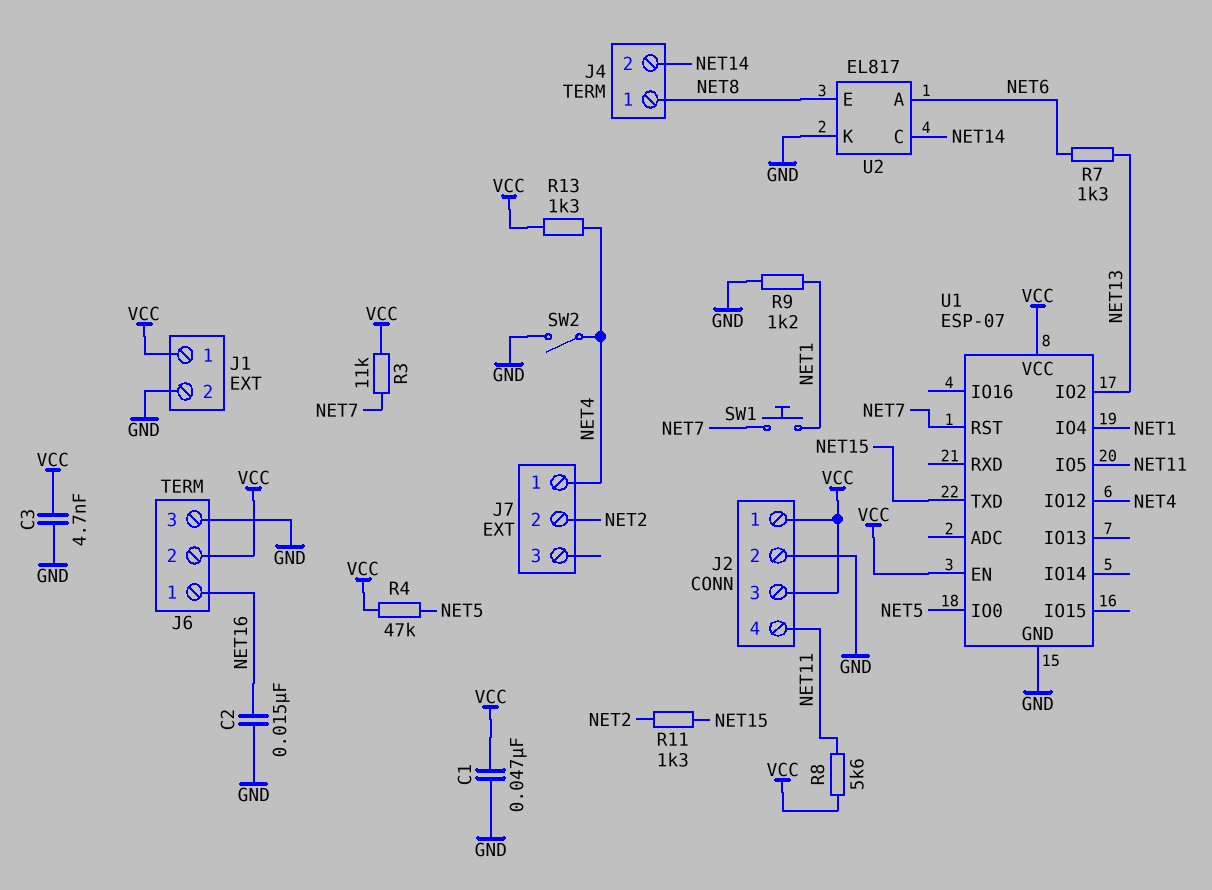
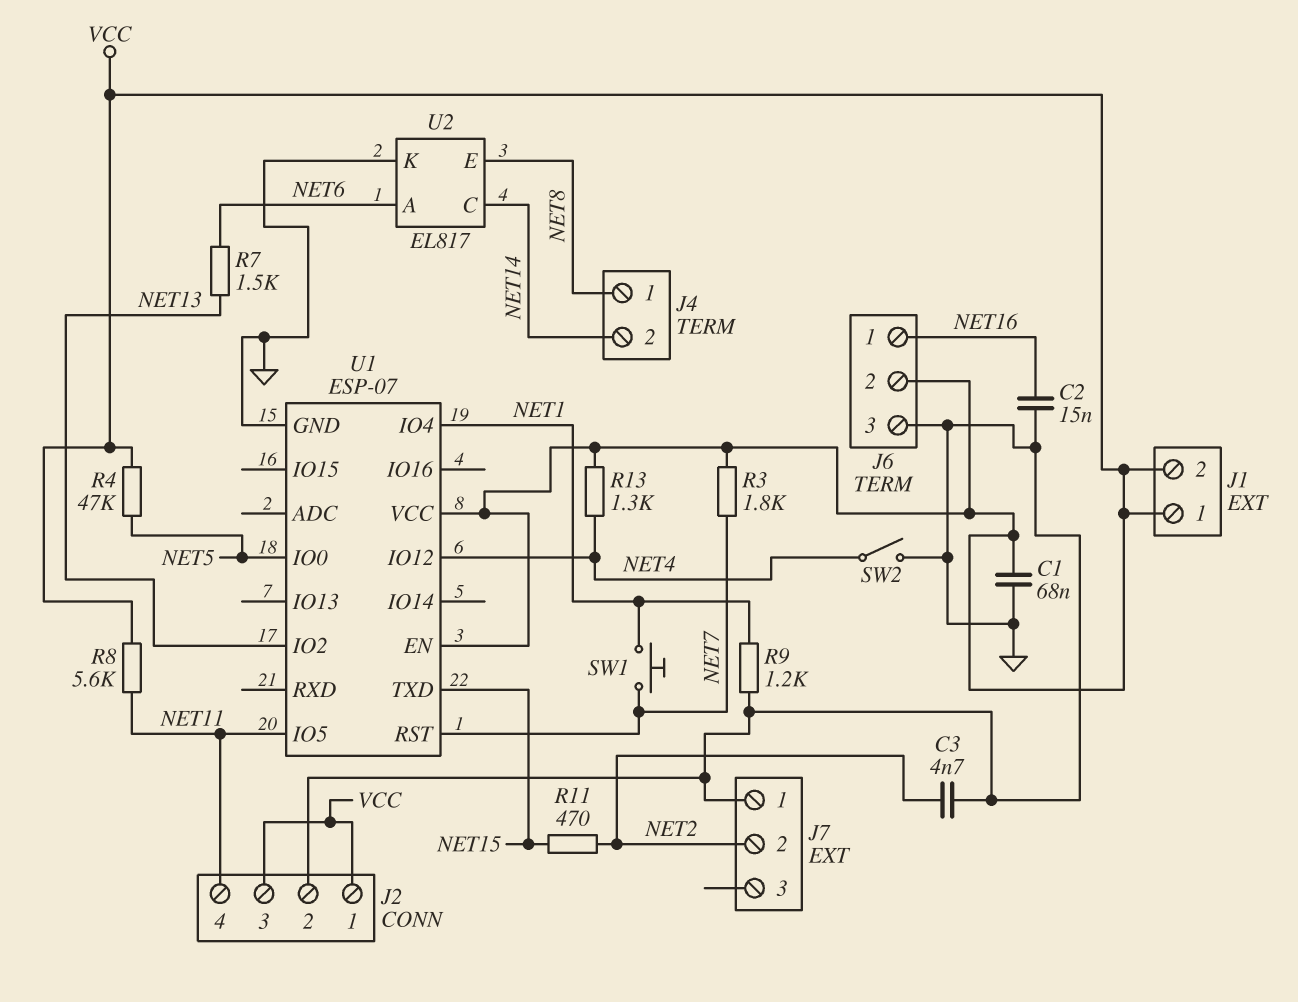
C1: 47nF (GND, VCC) -> 68nF (GND, VCC)
C3: 4.7nF (GND, VCC) -> 4.7nF (GND, NET2)
J1 pin 2: GND -> VCC
J7 pin 1: NET4 -> GND
R3: 11k (NET7, VCC) -> 1.8k (NET7, VCC)
R7: 1.3k (NET6, NET13) -> 1.5k (NET6, NET13)
R11: 1.3k (NET2, NET15) -> 470 (NET2, NET15)

